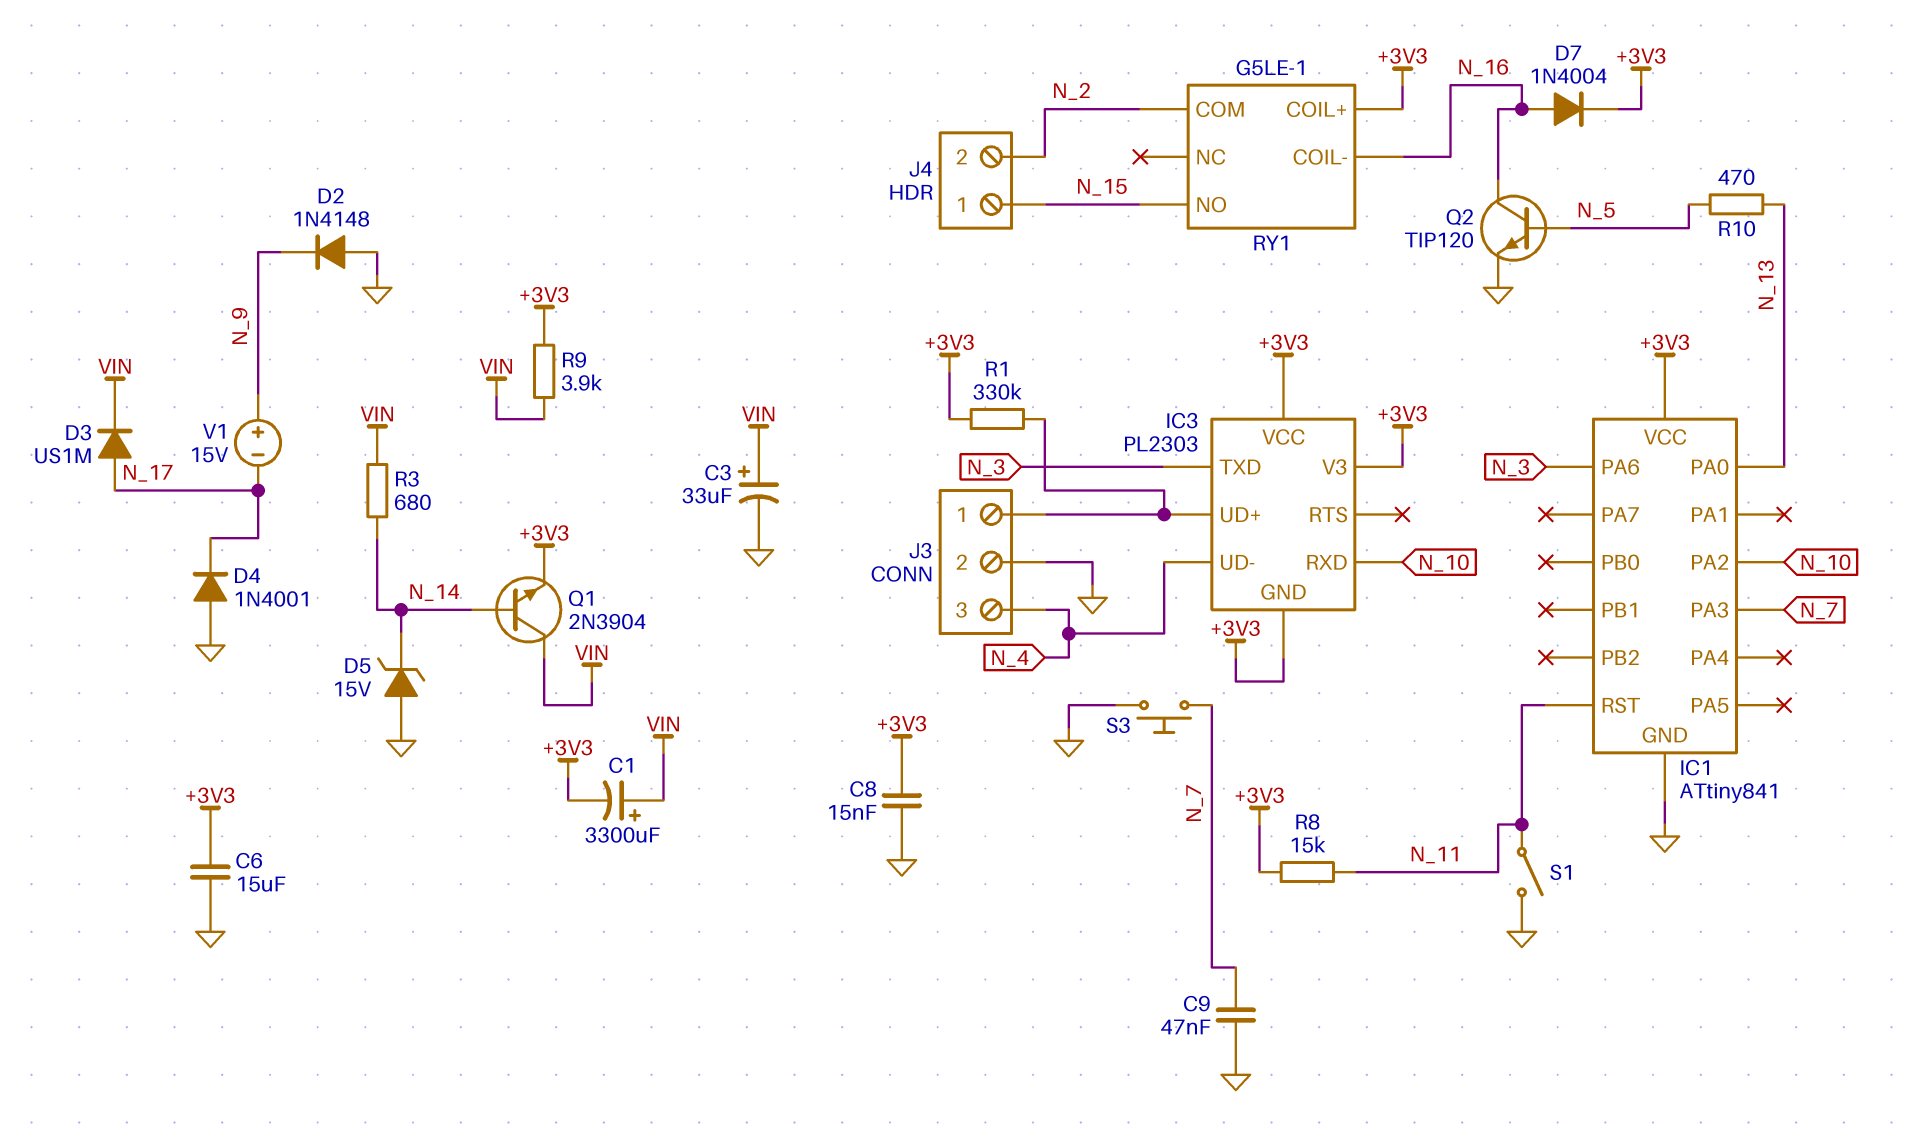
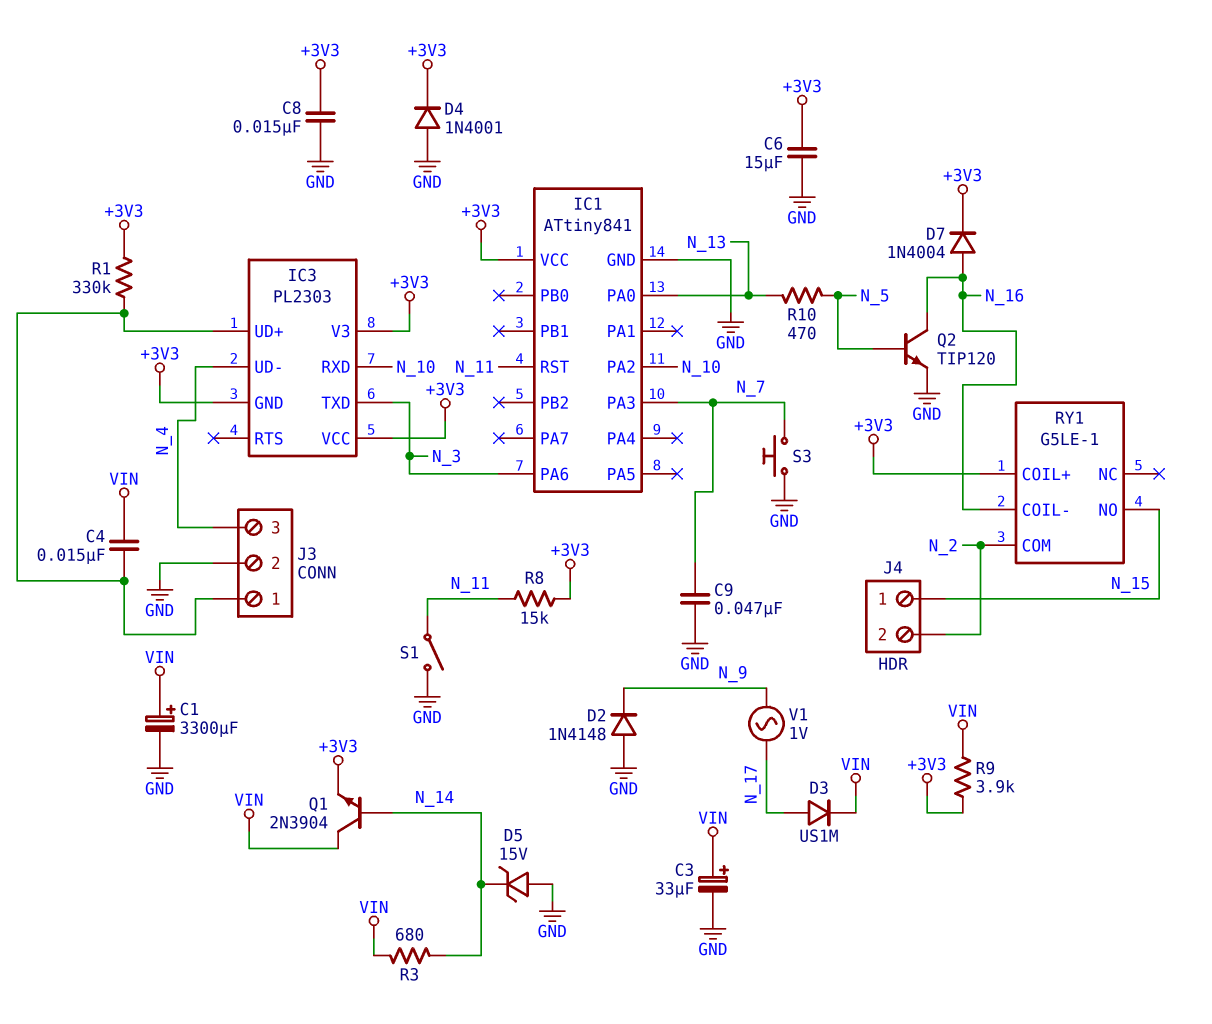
C1: 3300uF (plus VIN, minus +3V3) -> 3300uF (plus VIN, minus GND)
C4: none -> 15nF (IC3/UD+, VIN)
D4: diode 1N4001 (A GND, K N_17) -> diode 1N4001 (A GND, K +3V3)
V1: 15V (plus N_9, minus N_17) -> AC 1V (N_9, N_17)

